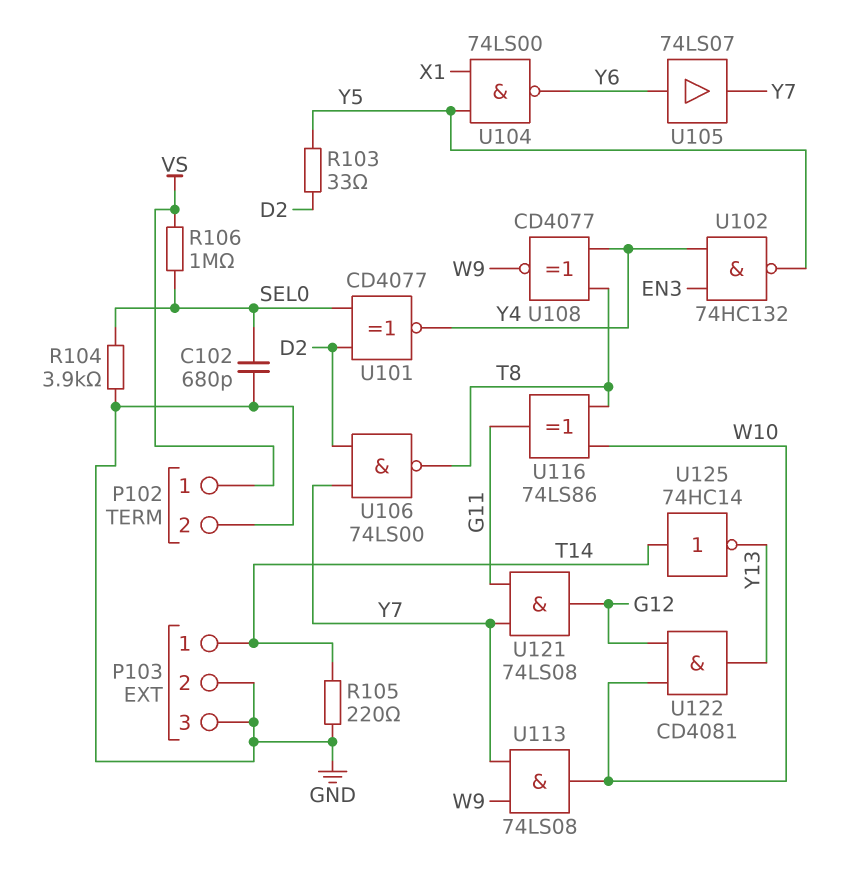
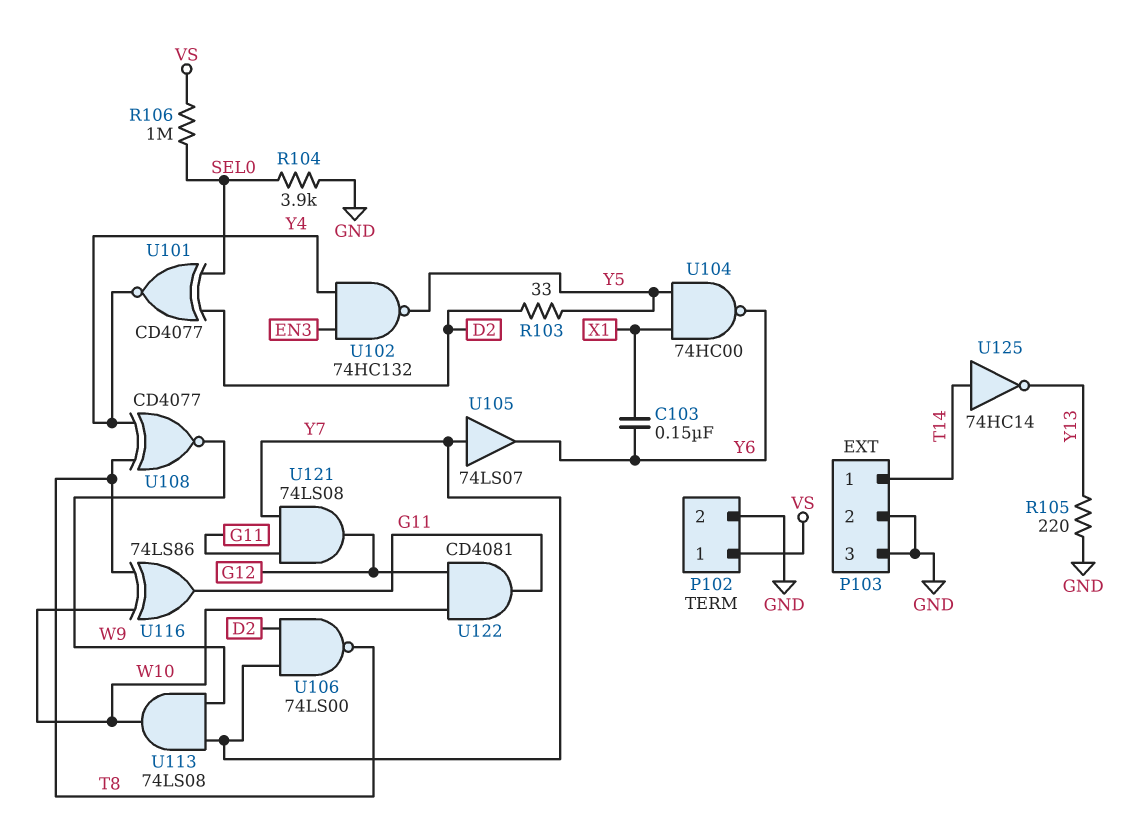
C102: 680pF (GND, SEL0) -> none
C103: none -> 150nF (X1, Y6)
R105: 220 (GND, T14) -> 220 (GND, Y13)
U104: NAND 74LS00 (in X1, in Y5, out Y6) -> NAND 74HC00 (in X1, in Y5, out Y6)
U105: buffer 74LS07 (in Y6, out Y7) -> buffer 74LS07 (in Y7, out Y6)
U122: AND CD4081 (in G12, in W10, out Y13) -> AND CD4081 (in G12, in W10, out G11)

